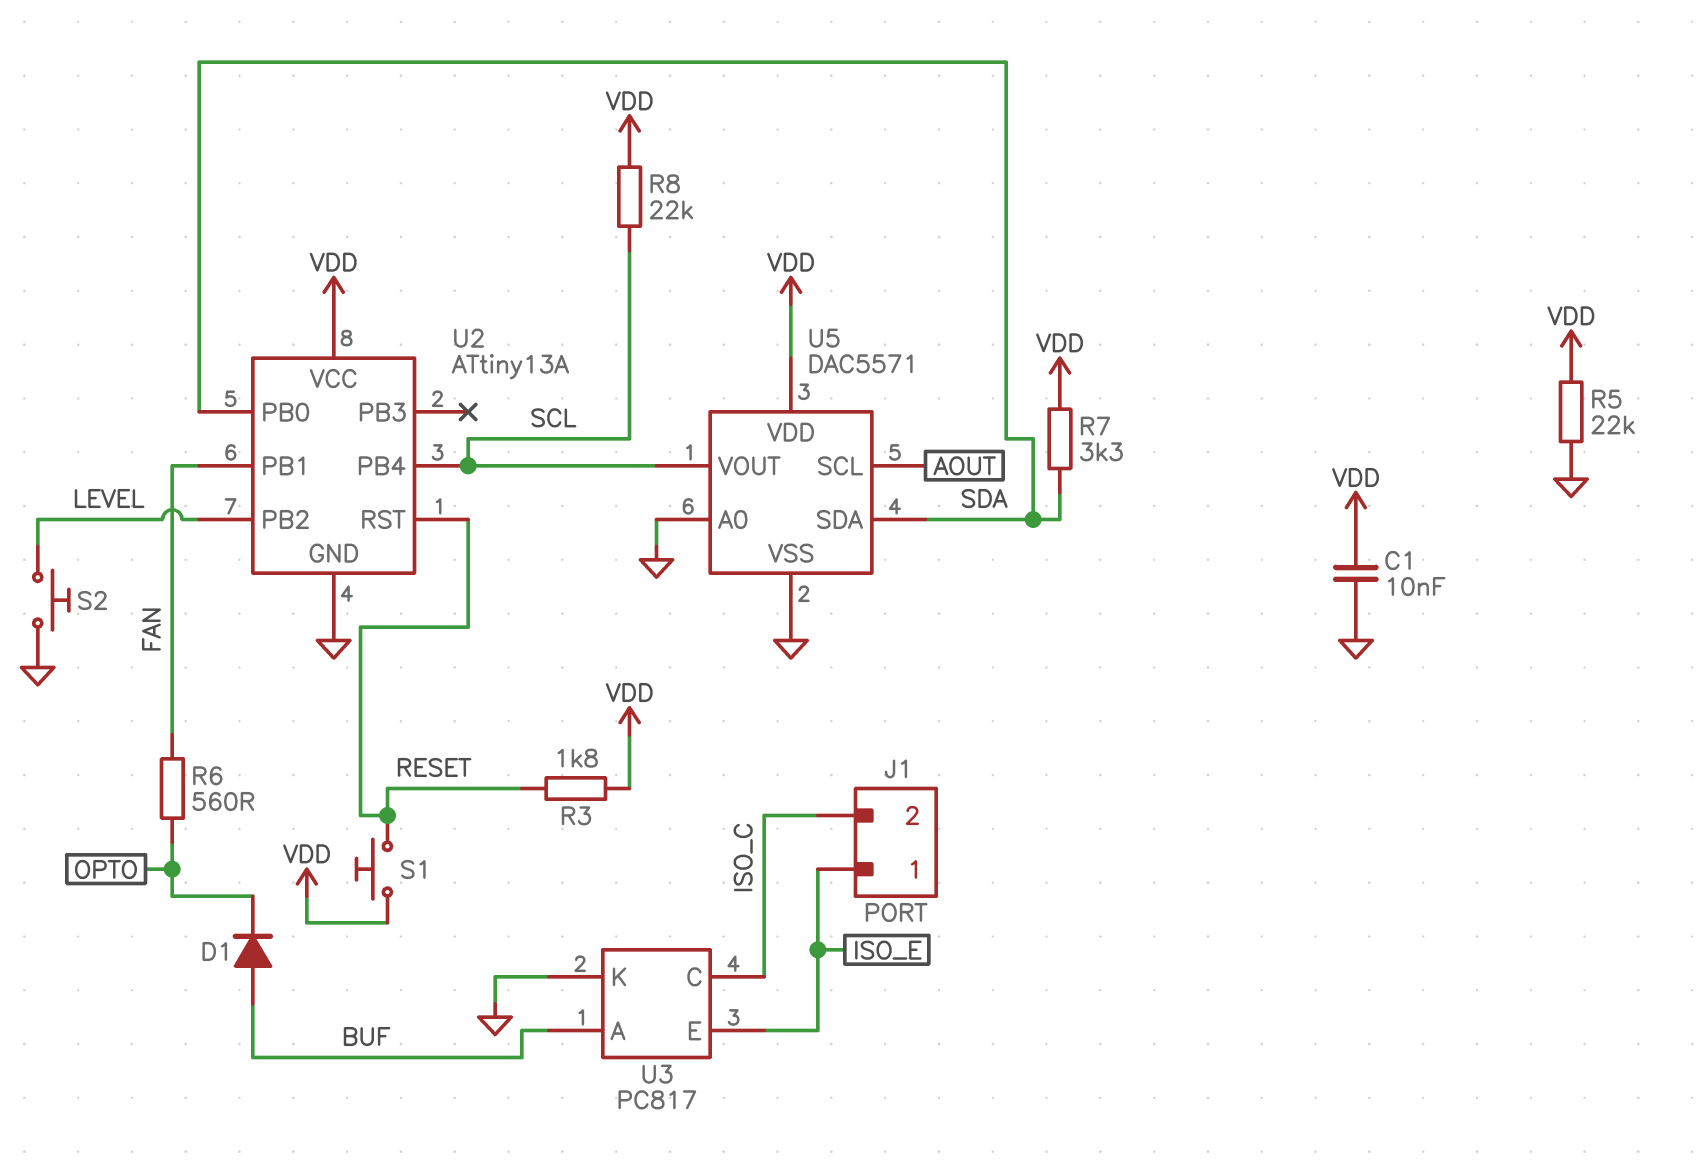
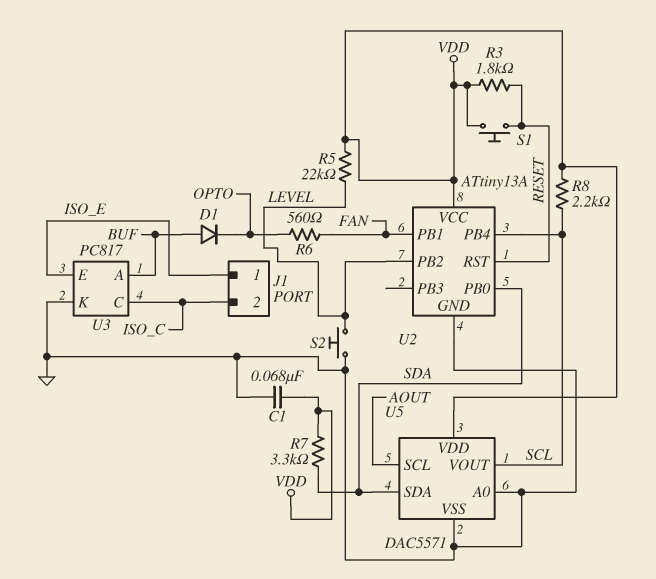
C1: 10nF (GND, VDD) -> 68nF (GND, VDD)
R5: 22k (GND, VDD) -> 22k (LEVEL, VDD)
R8: 22k (SCL, VDD) -> 2.2k (SCL, VDD)

